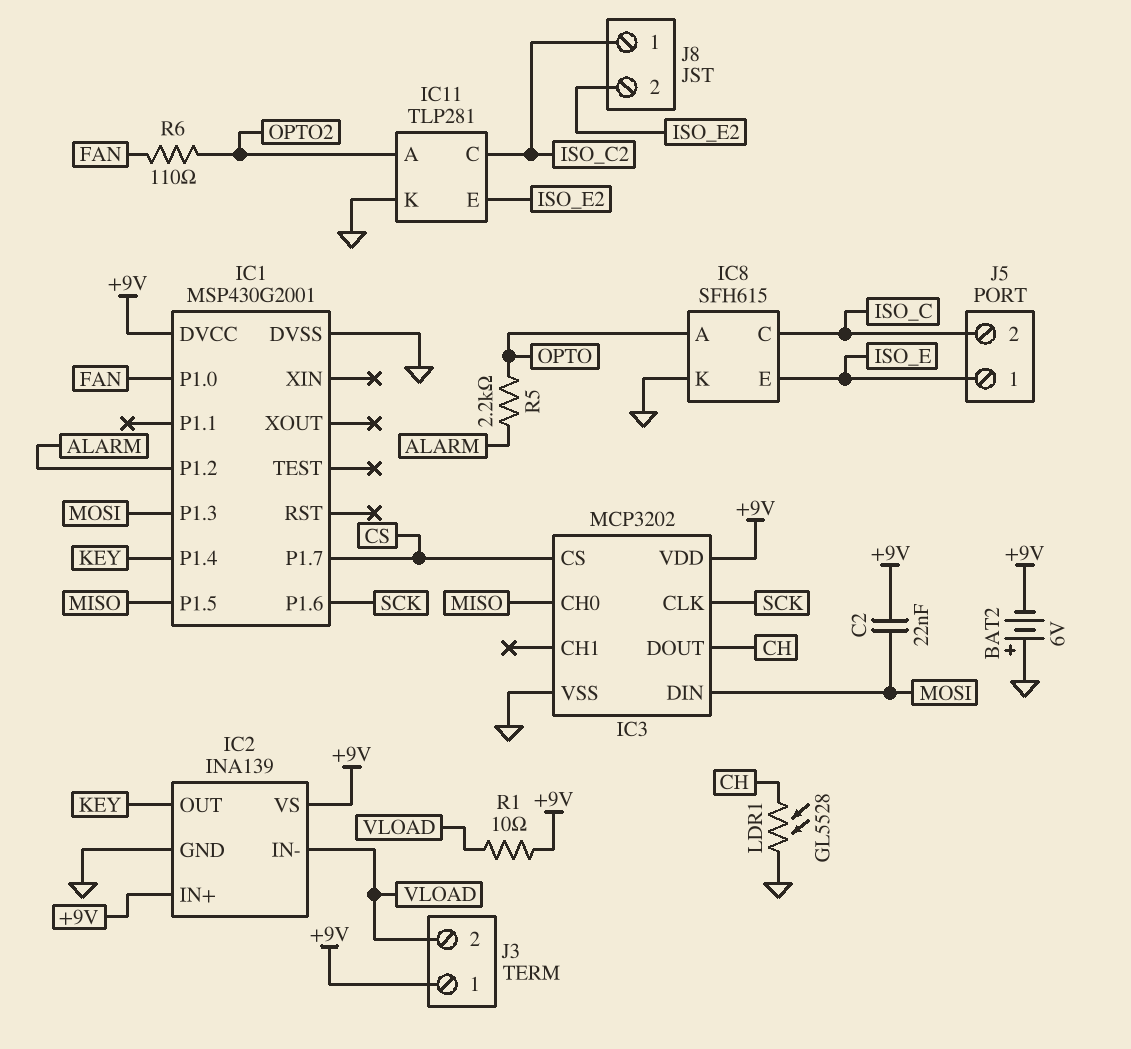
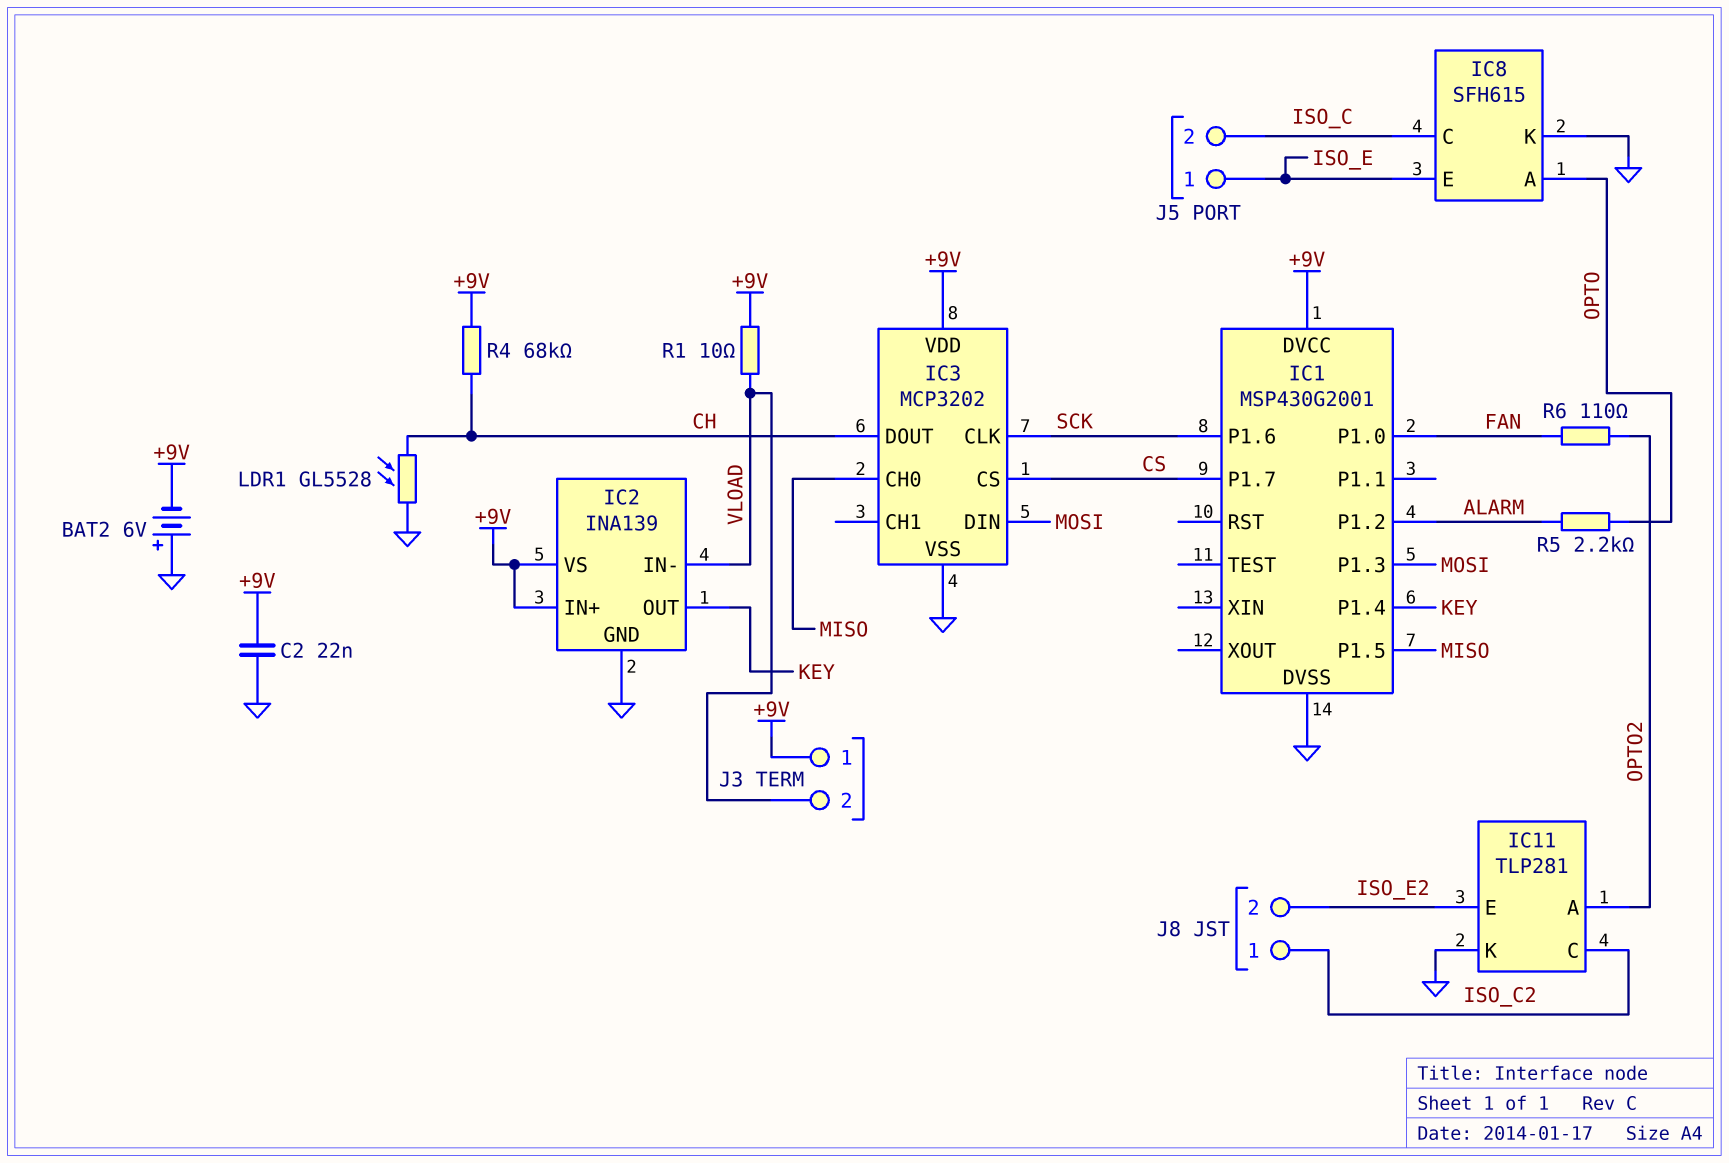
C2: 22nF (+9V, MOSI) -> 22nF (+9V, GND)
R4: none -> 68k (+9V, CH)

